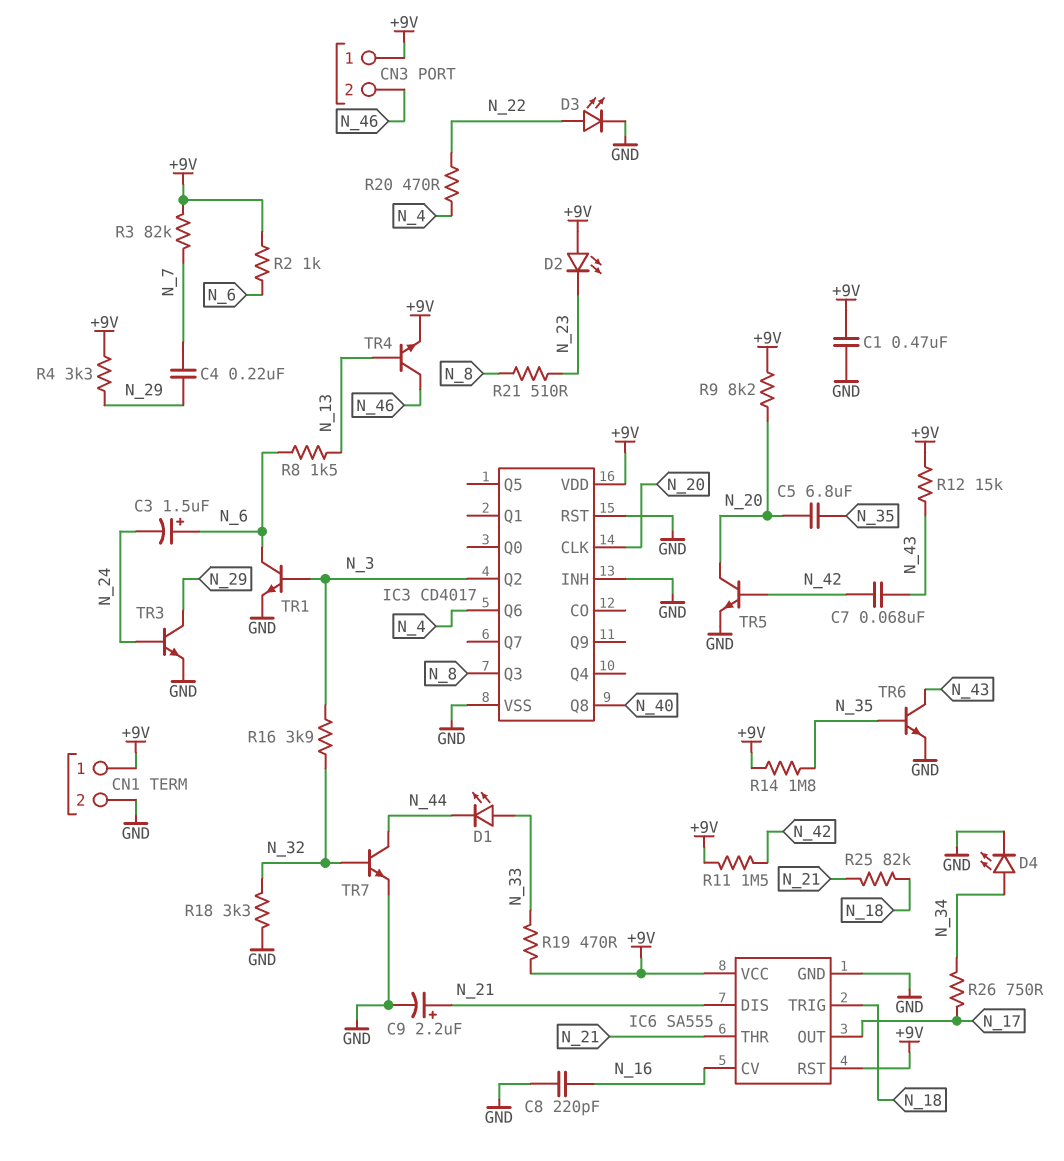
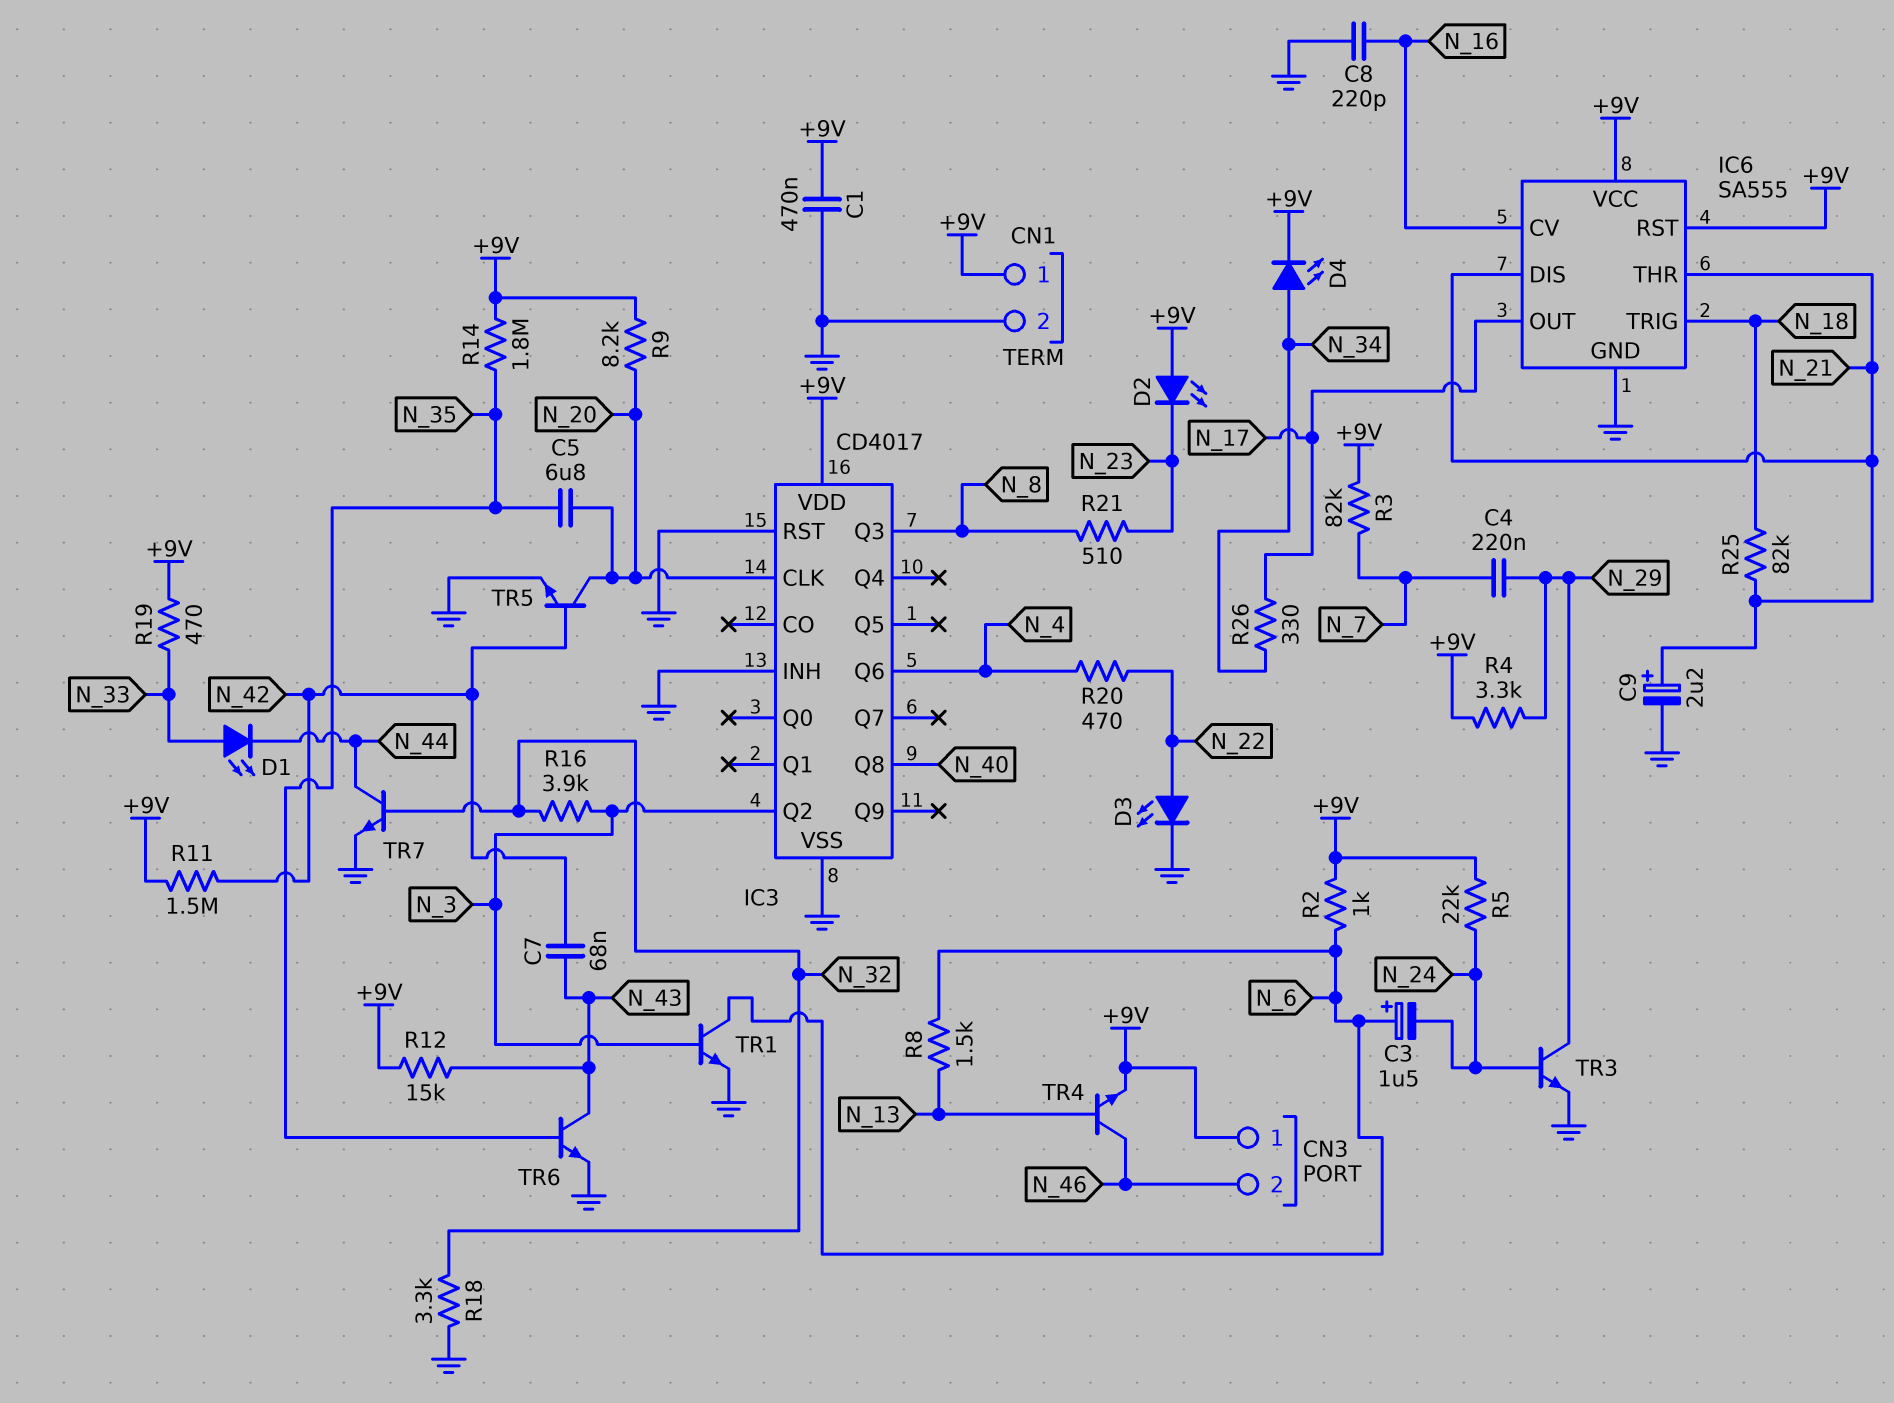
D4: LED (A N_34, K GND) -> LED (A N_34, K +9V)
R5: none -> 22k (+9V, N_24)
R26: 750 (N_17, N_34) -> 330 (N_17, N_34)

